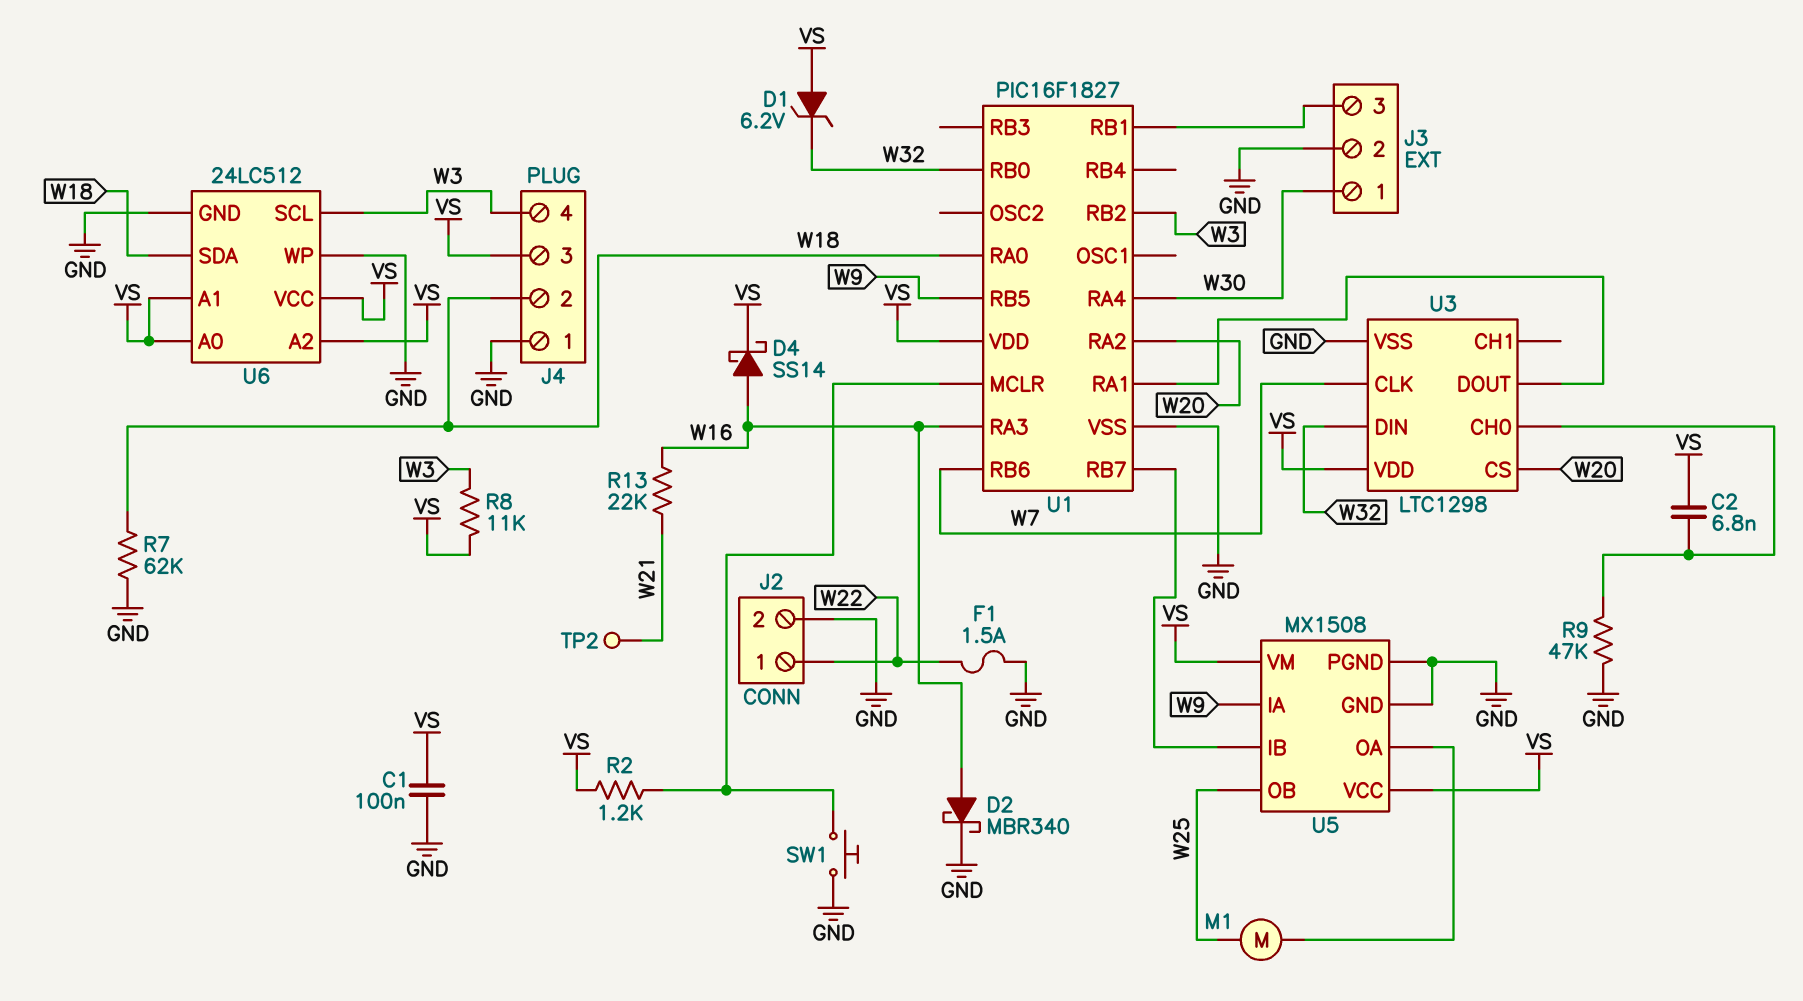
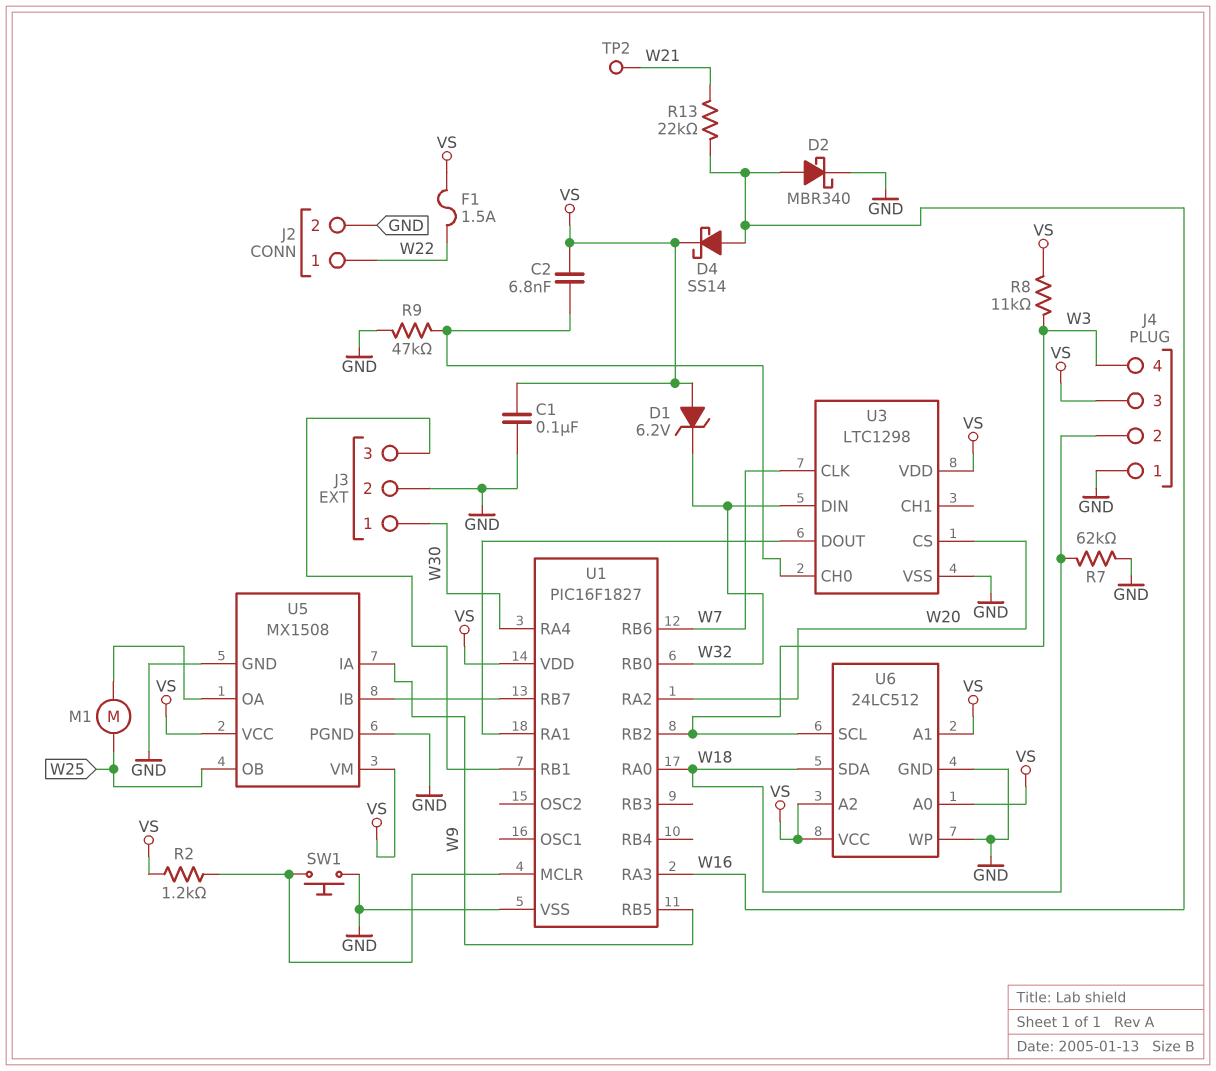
F1: 1.5A (GND, W22) -> 1.5A (VS, W22)

